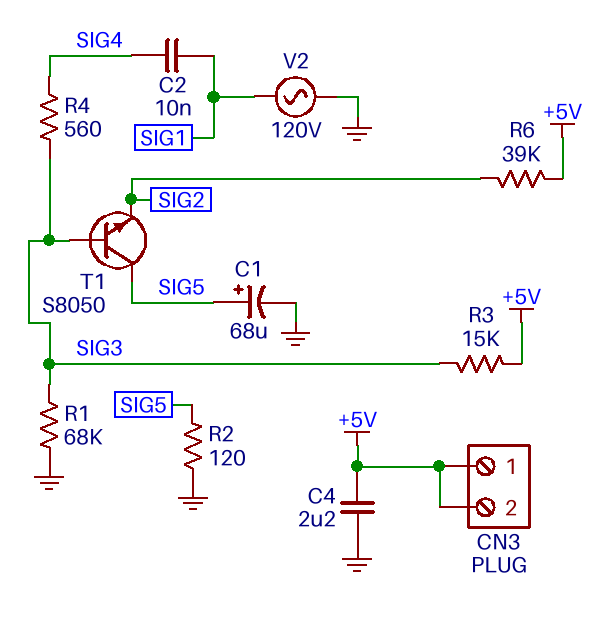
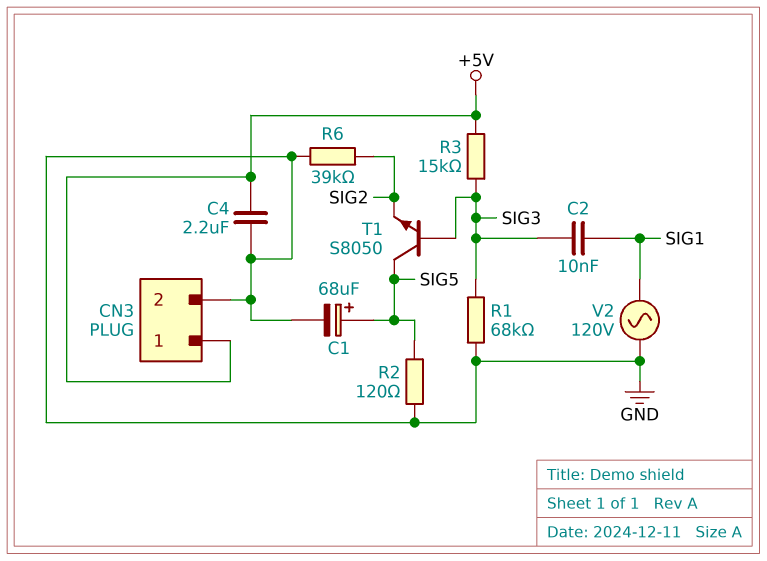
C2: 10nF (SIG1, SIG4) -> 10nF (SIG1, SIG3)
CN3 pin 2: +5V -> GND
R4: 560 (SIG3, SIG4) -> none
R6: 39k (+5V, SIG2) -> 39k (GND, SIG2)

